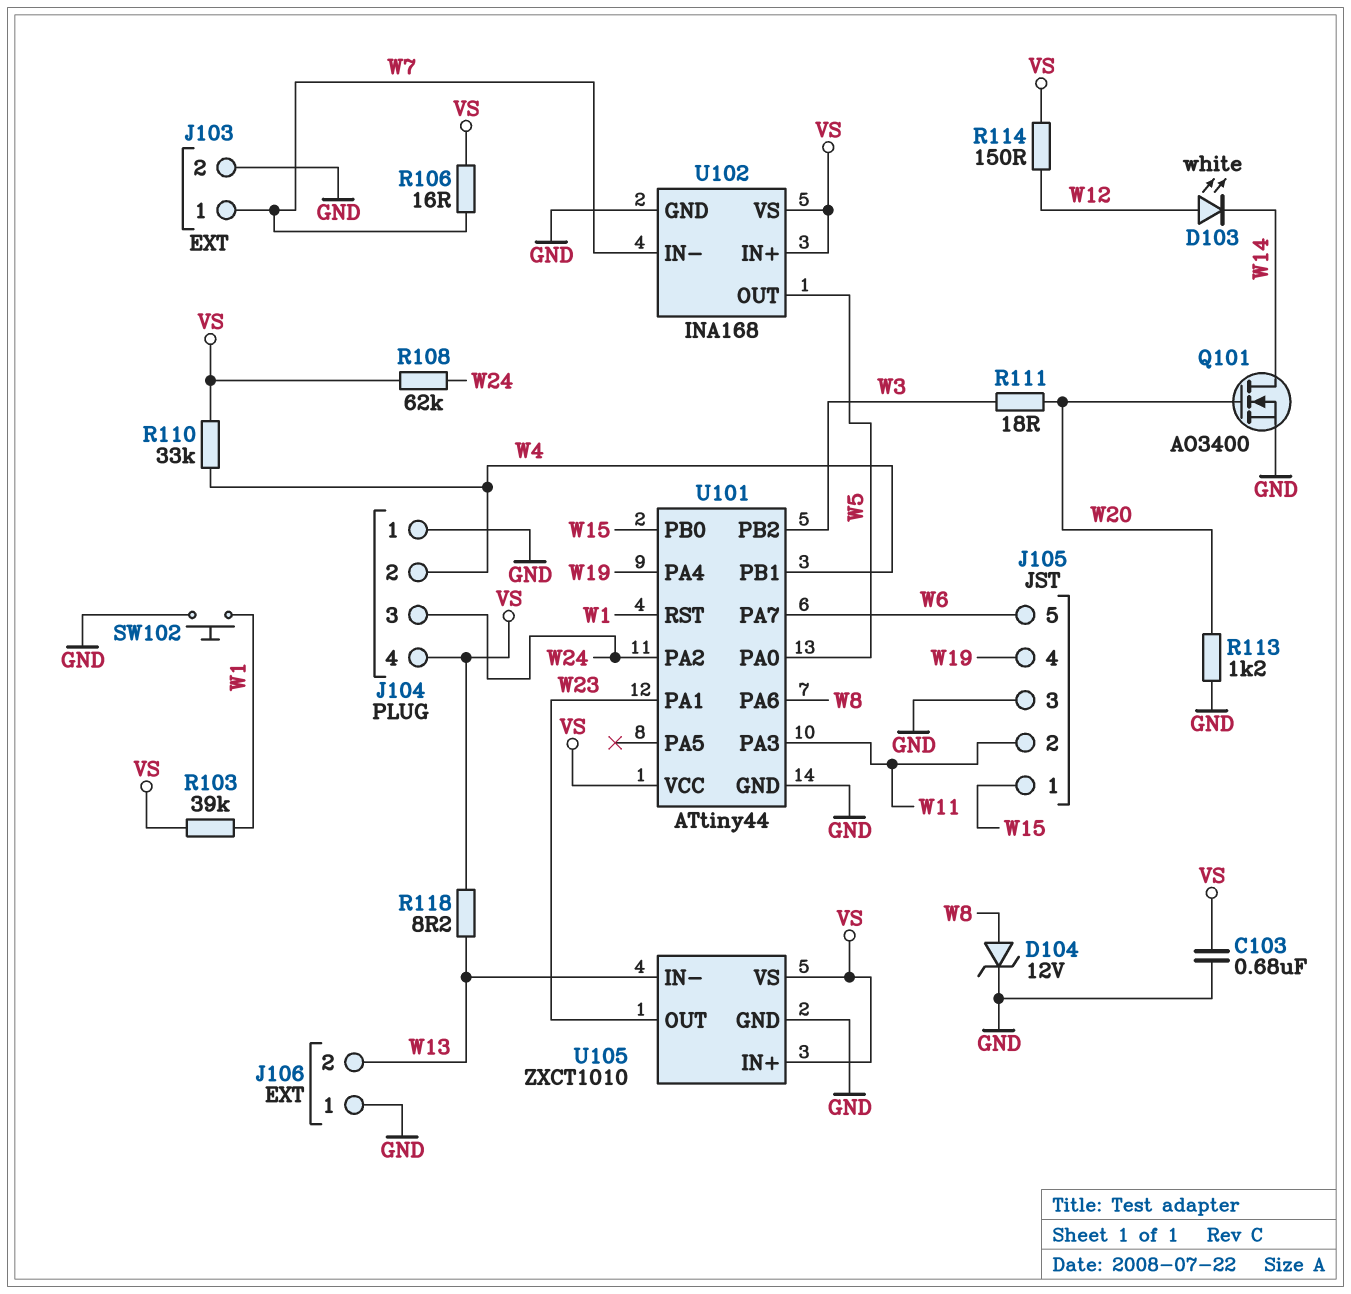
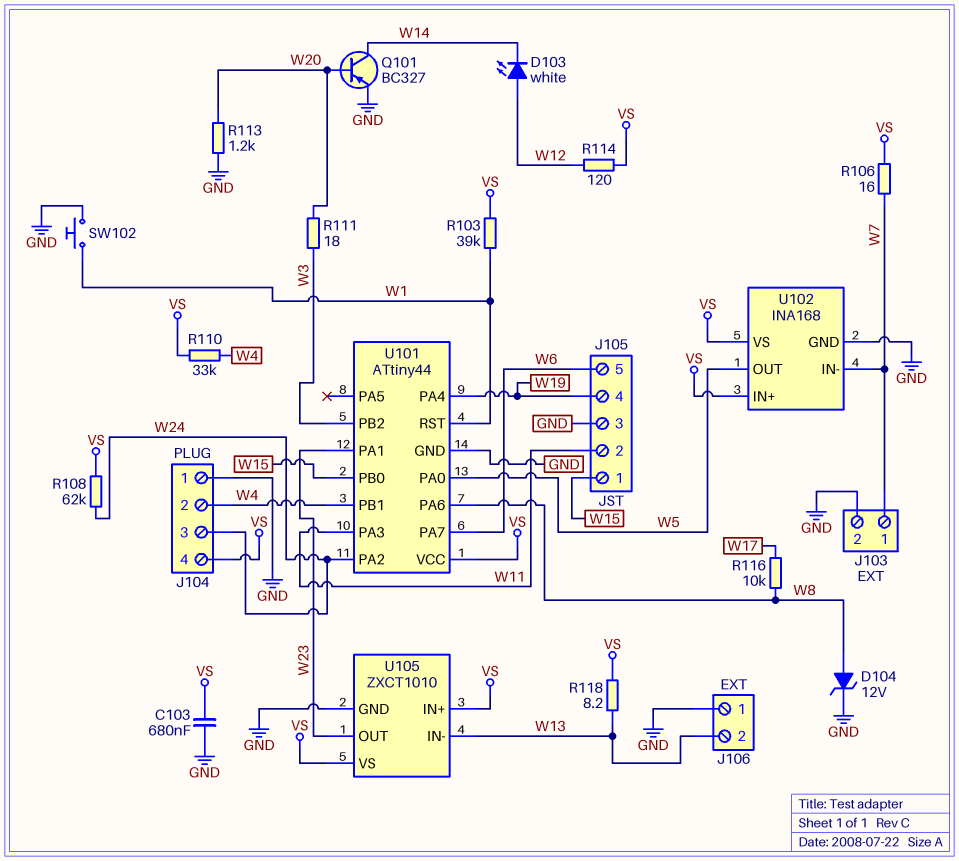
Q101: NMOS AO3400 (G W20, D W14, S GND) -> PNP BC327 (B W20, C W14, E GND)
R114: 150 (VS, W12) -> 120 (VS, W12)
R116: none -> 10k (W8, W17)

